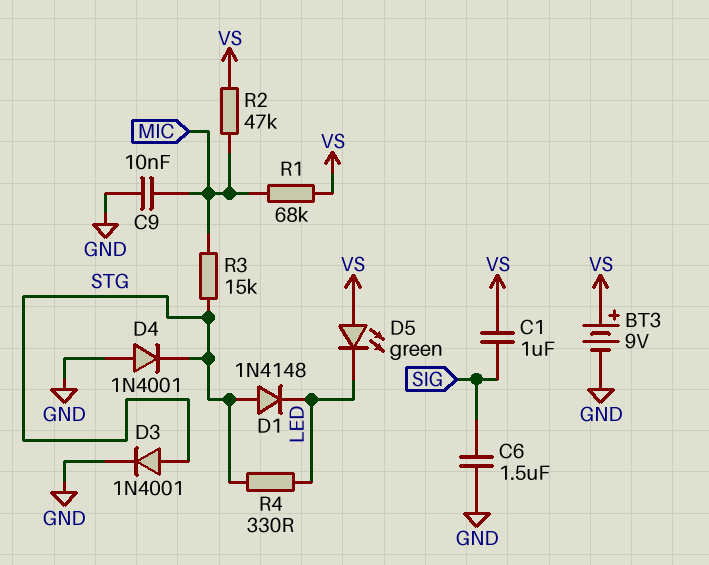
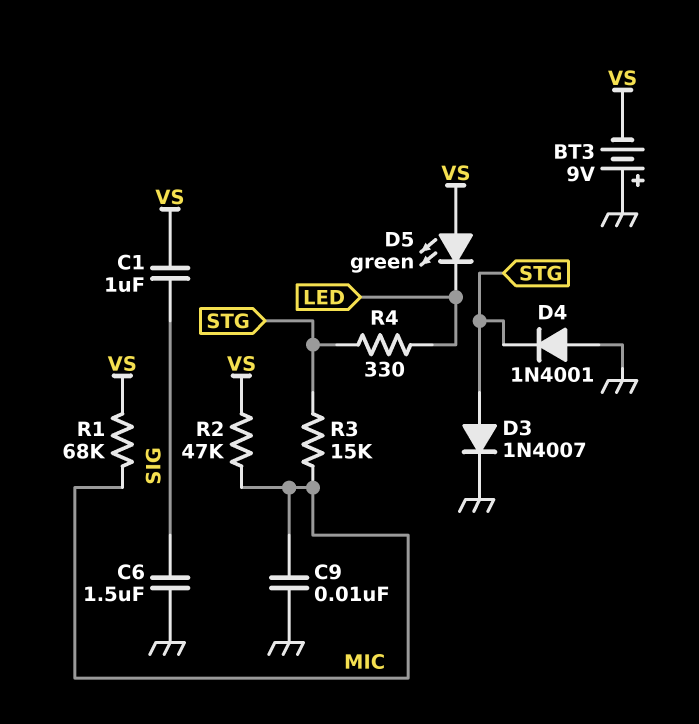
BT3: 9V (plus VS, minus GND) -> 9V (plus GND, minus VS)
D1: diode 1N4148 (A STG, K LED) -> none
D3: diode 1N4001 (A STG, K GND) -> diode 1N4007 (A STG, K GND)

